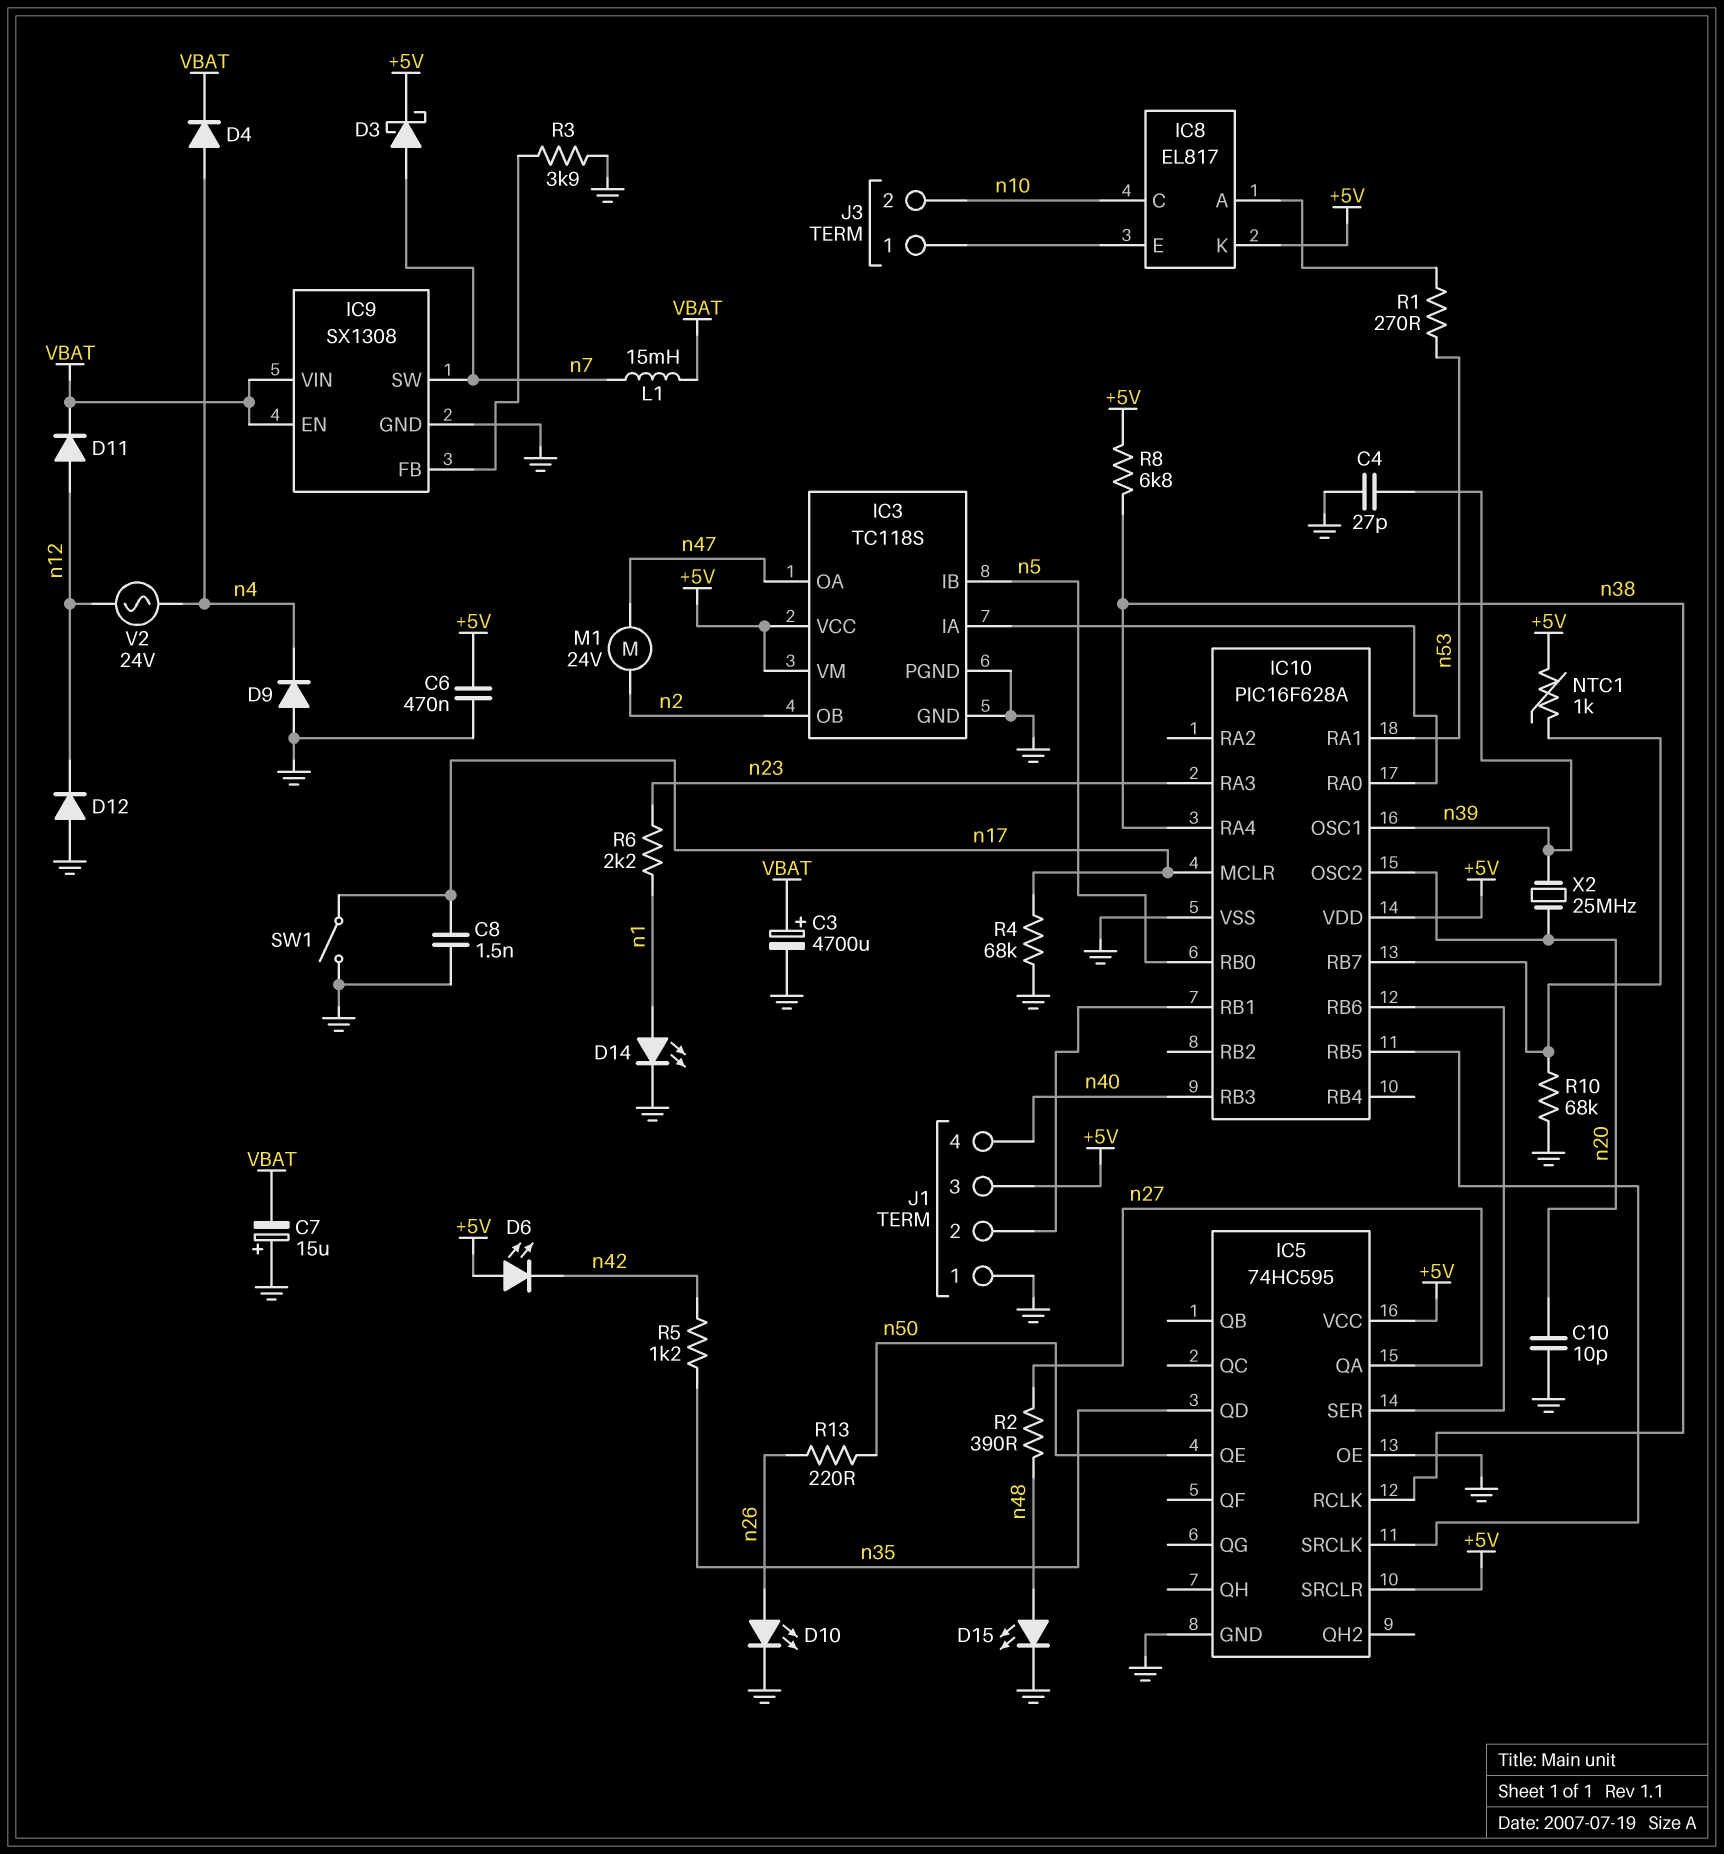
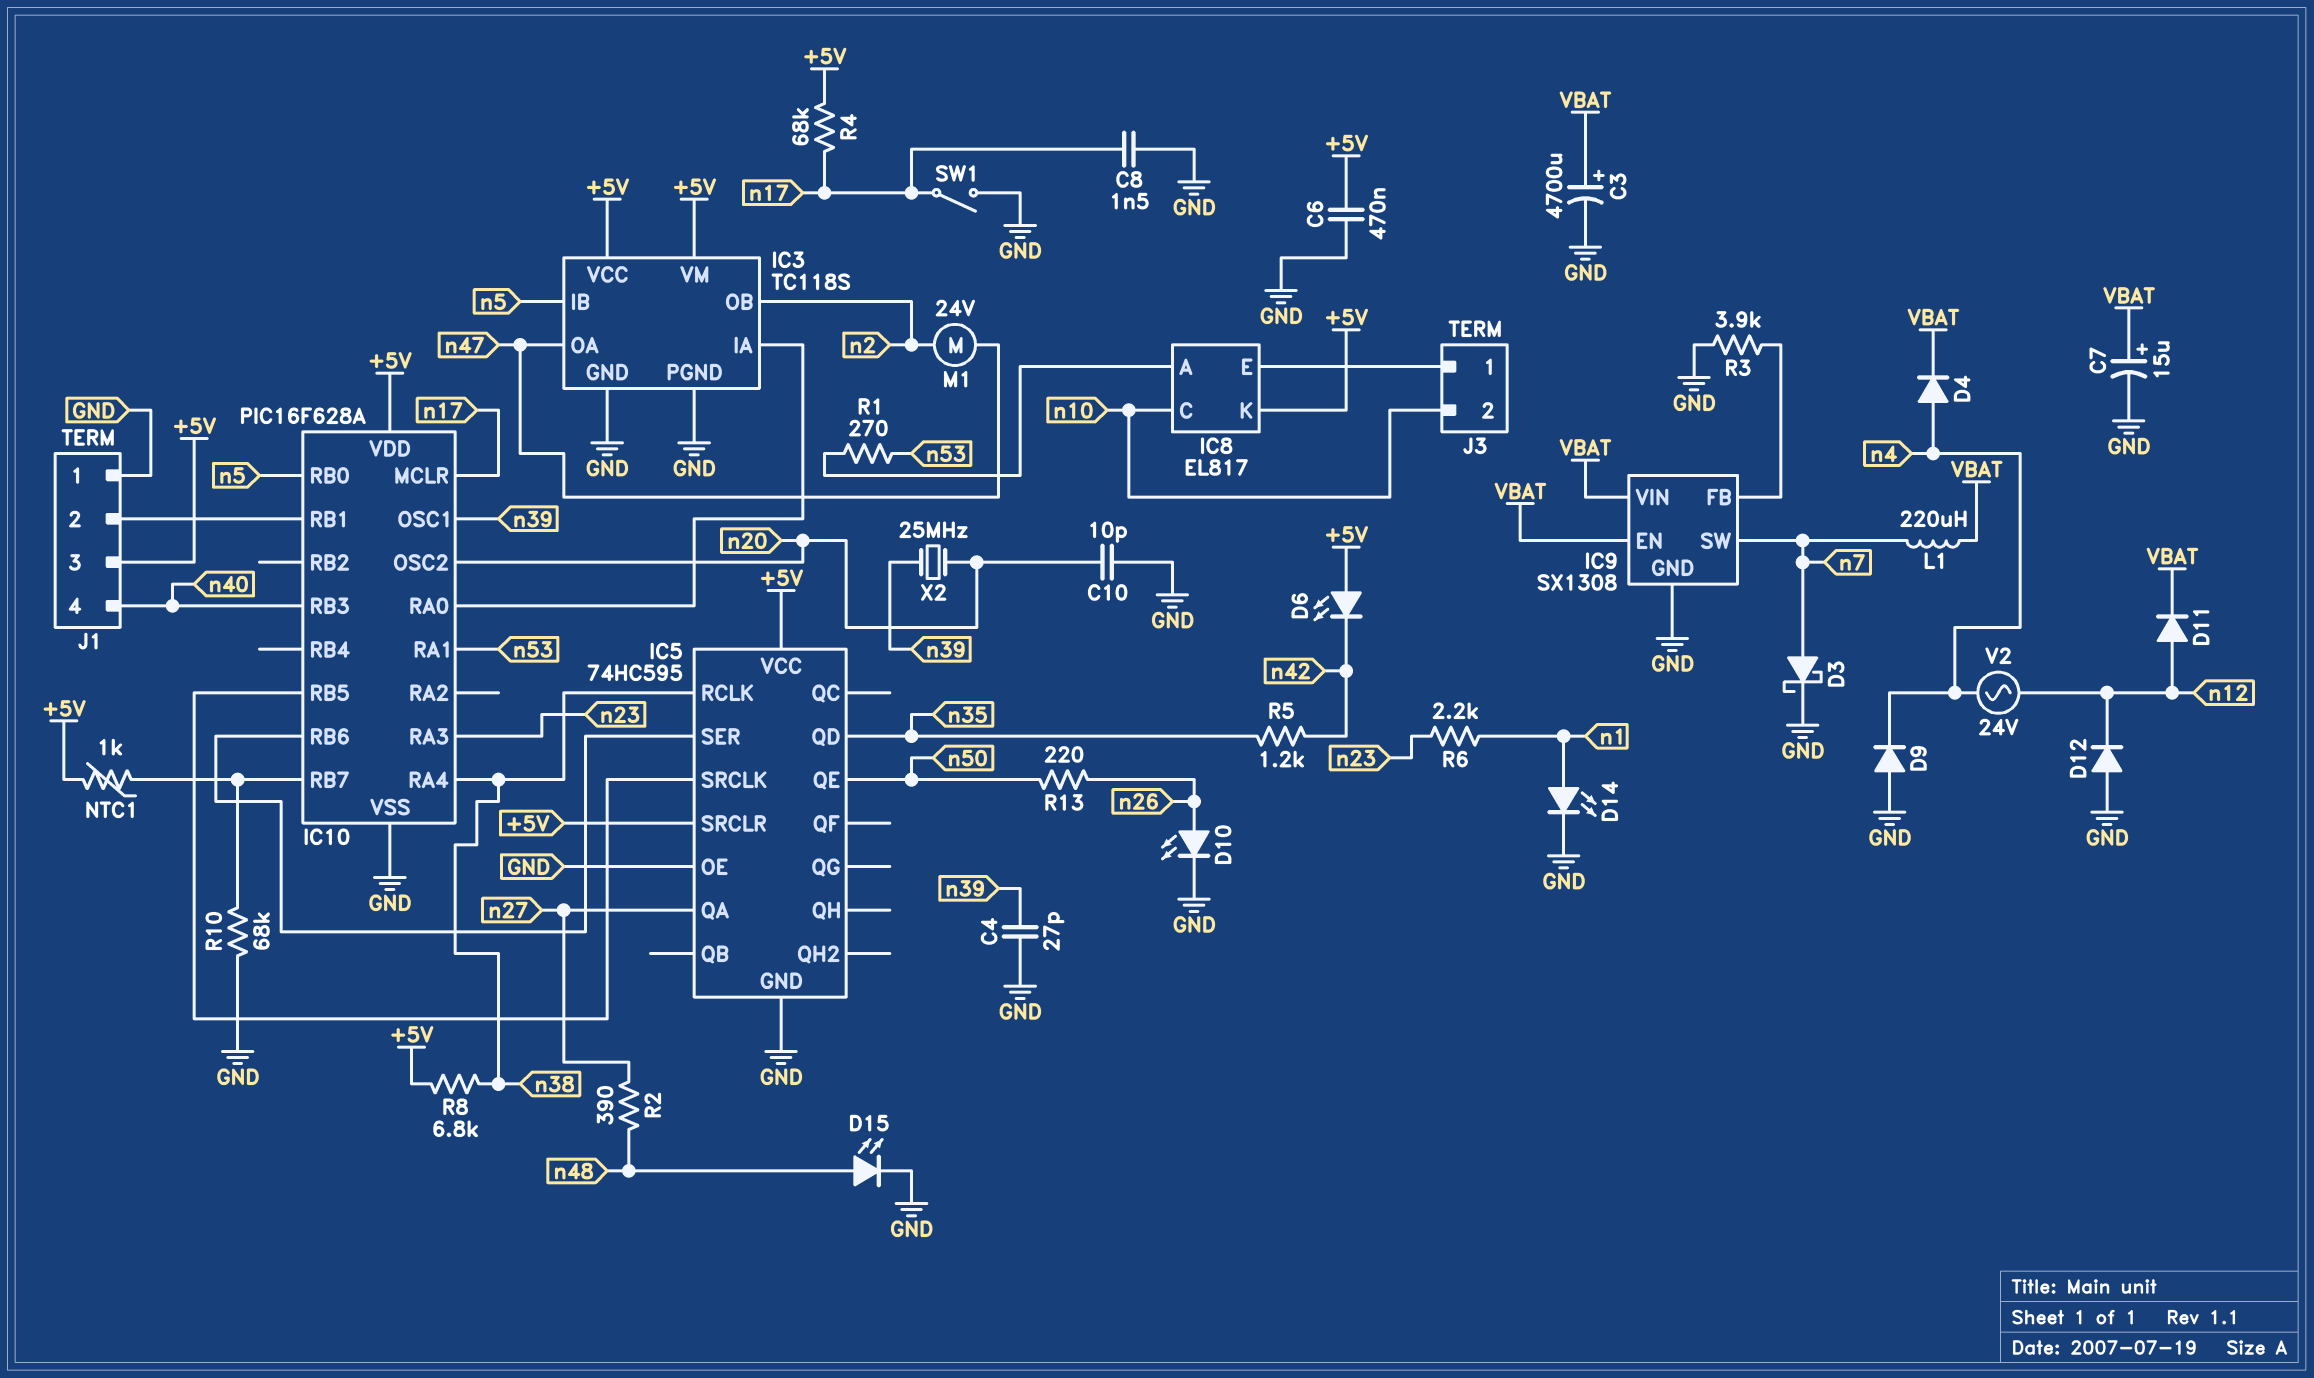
C7: 15uF (plus GND, minus VBAT) -> 15uF (plus VBAT, minus GND)
D3: schottky (A n7, K +5V) -> schottky (A n7, K GND)
L1: 15mH (VBAT, n7) -> 220uH (VBAT, n7)
R4: 68k (GND, n17) -> 68k (+5V, n17)

